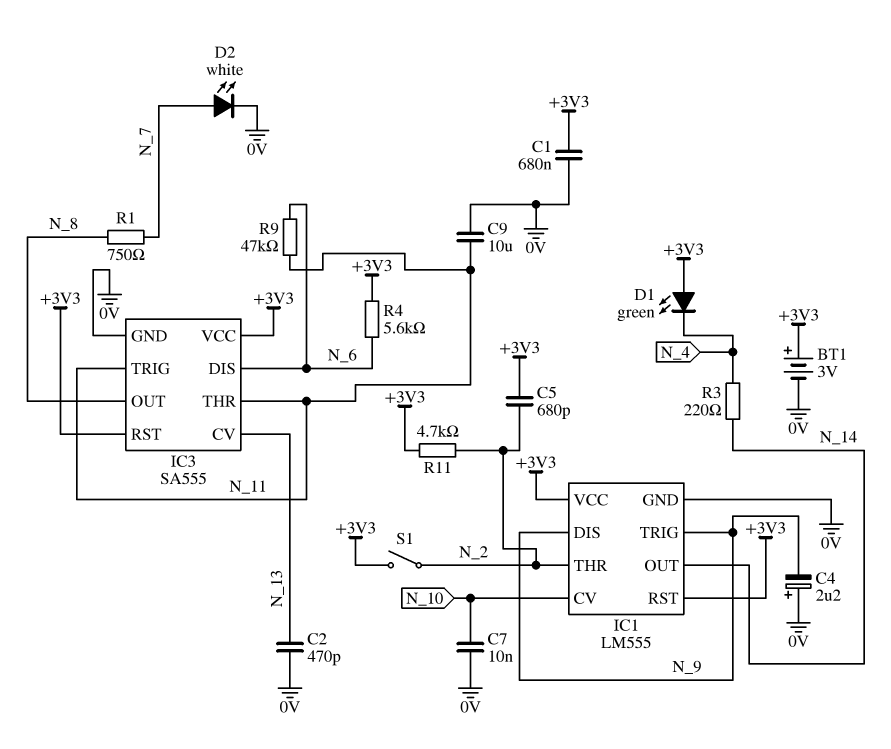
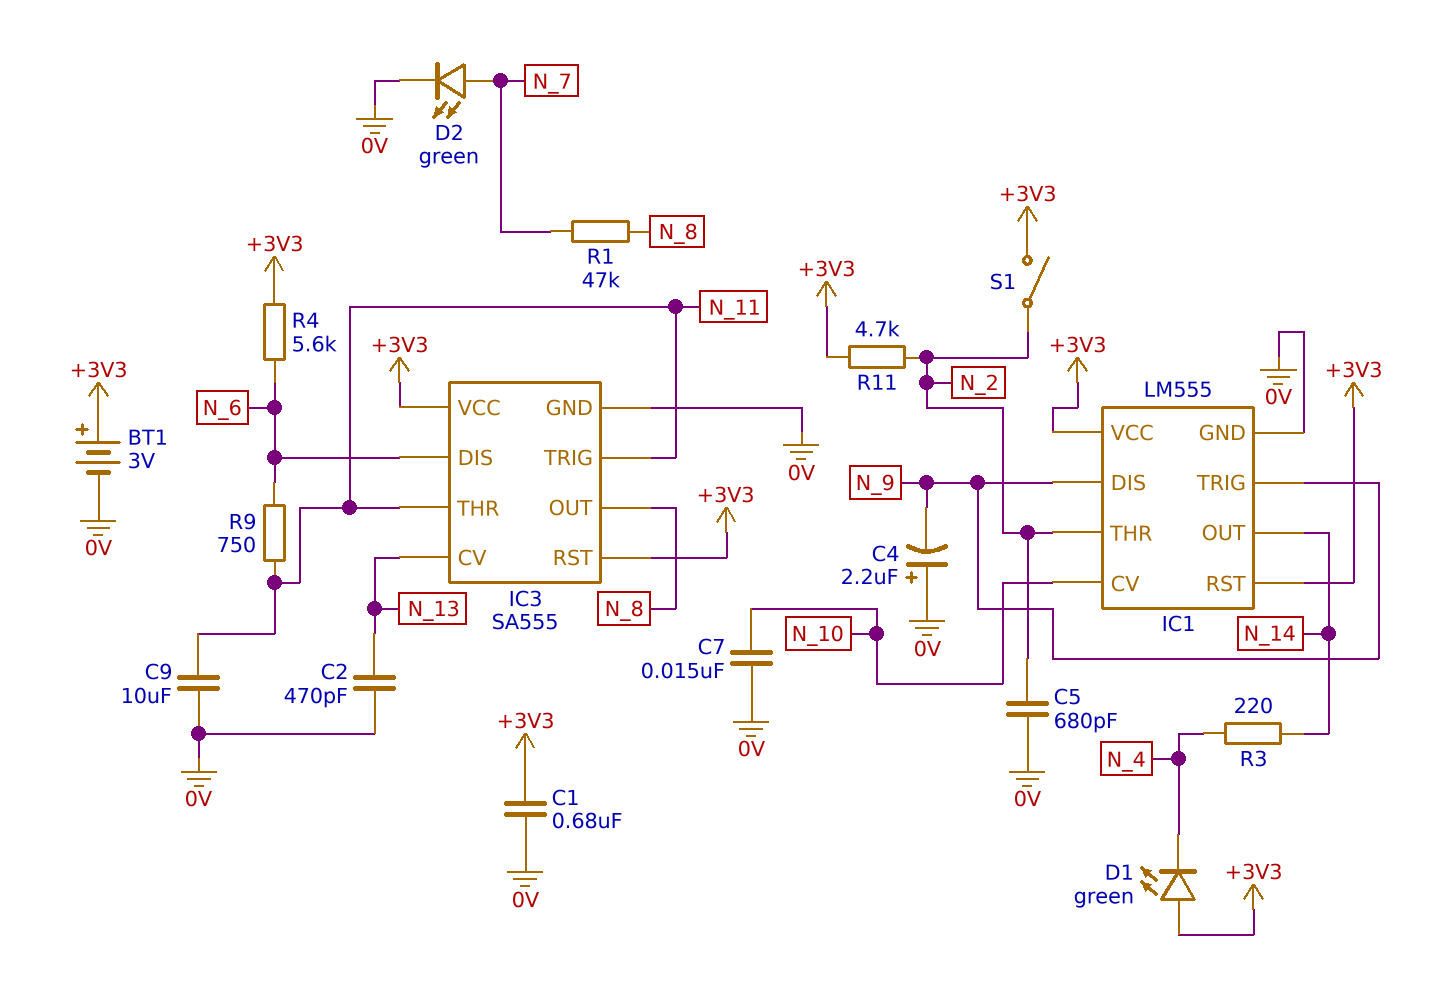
C5: 680pF (+3V3, N_2) -> 680pF (0V, N_2)
C7: 10nF (0V, N_10) -> 15nF (0V, N_10)
D2: LED white (A N_7, K 0V) -> LED green (A N_7, K 0V)
R1: 750 (N_7, N_8) -> 47k (N_7, N_8)
R9: 47k (N_6, N_11) -> 750 (N_6, N_11)

